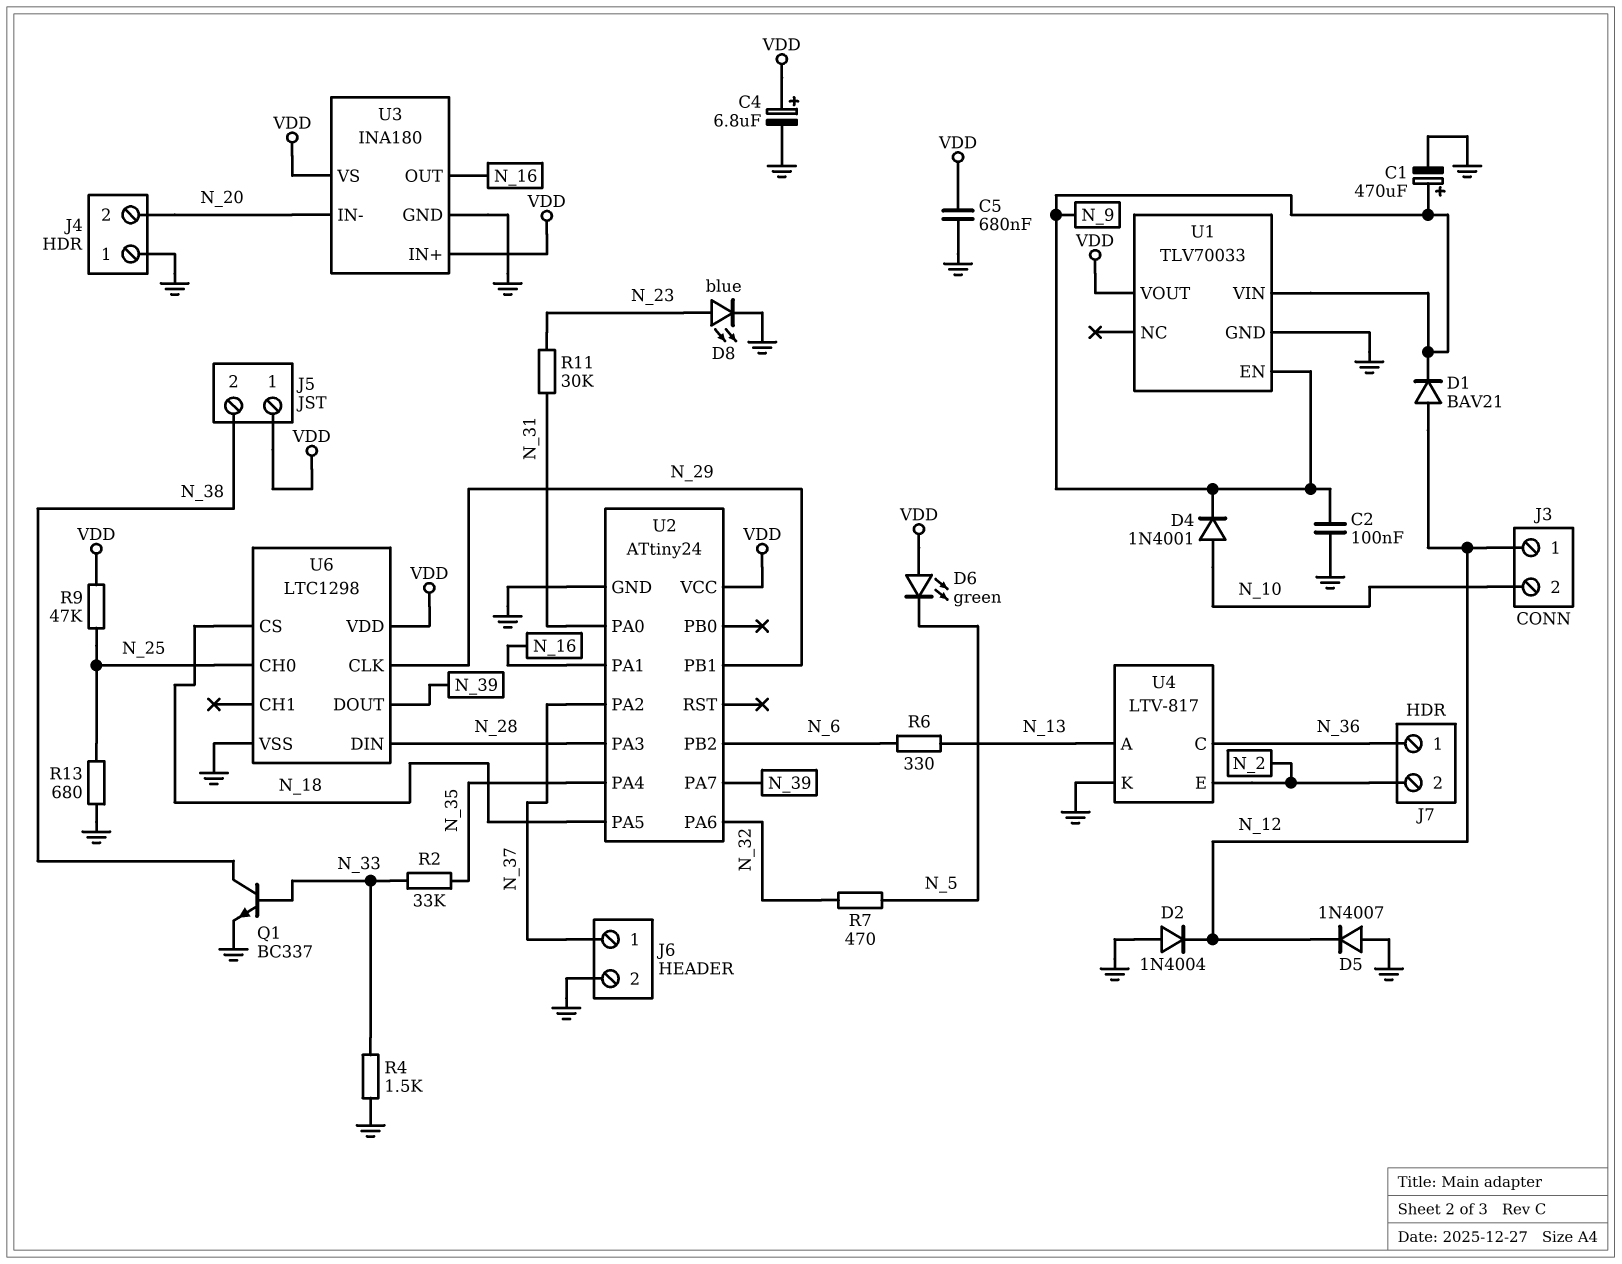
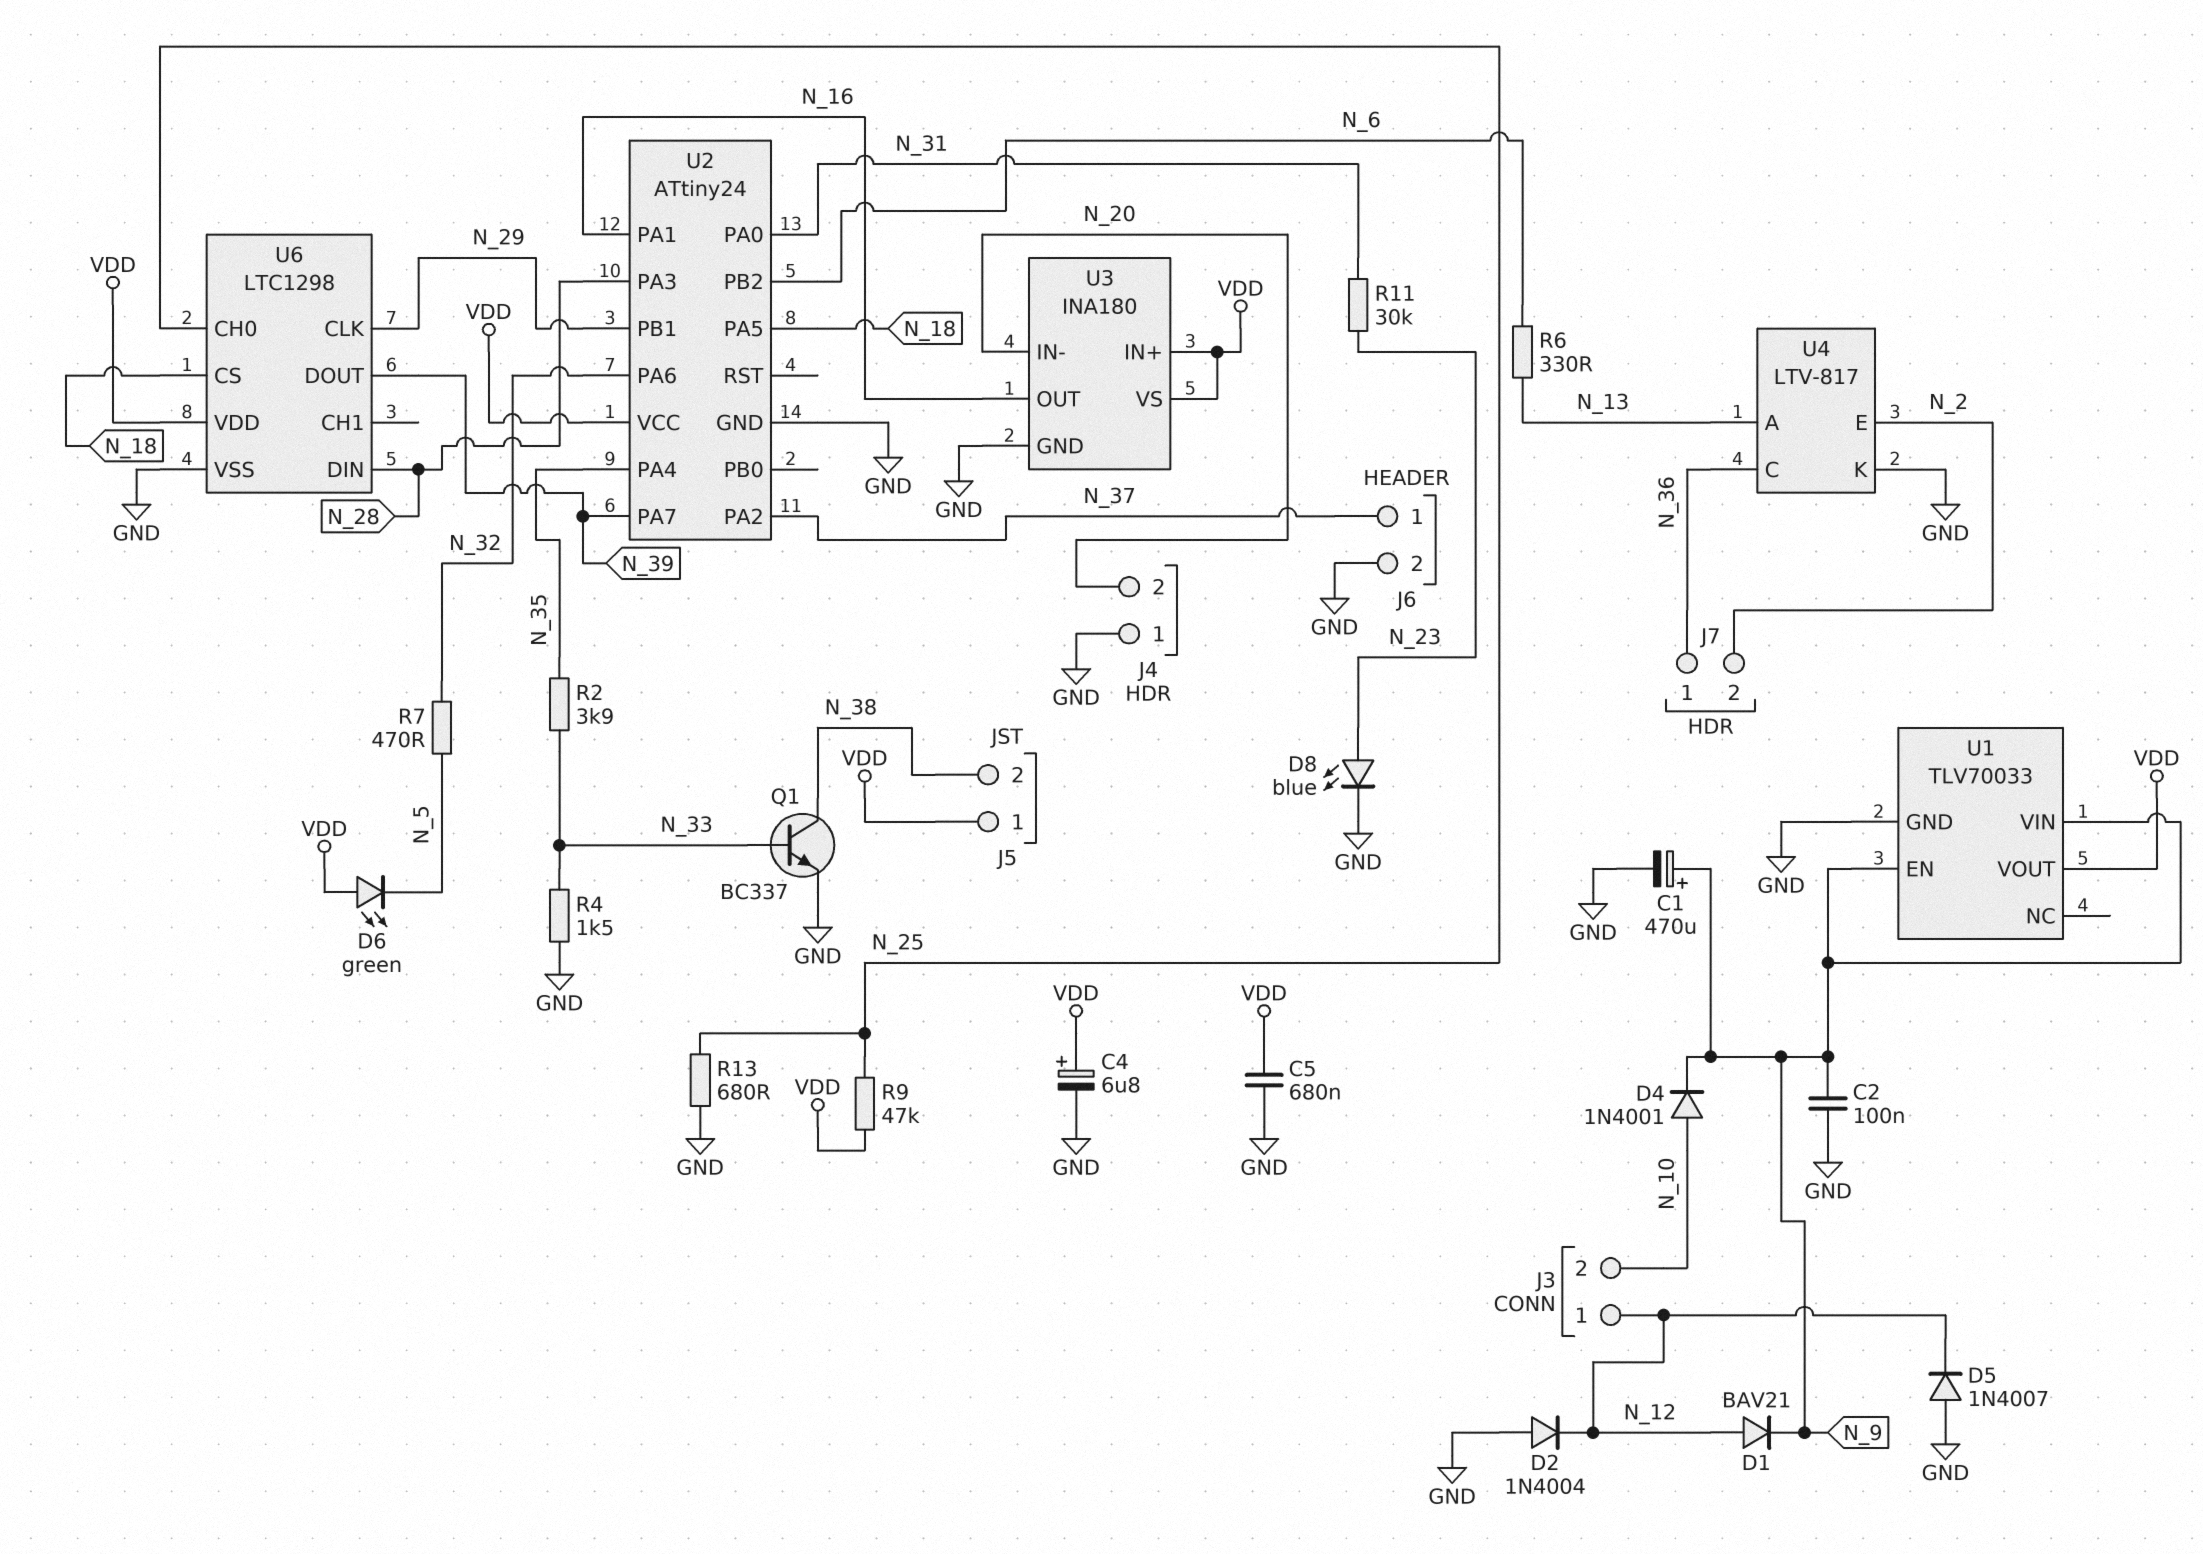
R2: 33k (N_33, N_35) -> 3.9k (N_33, N_35)

